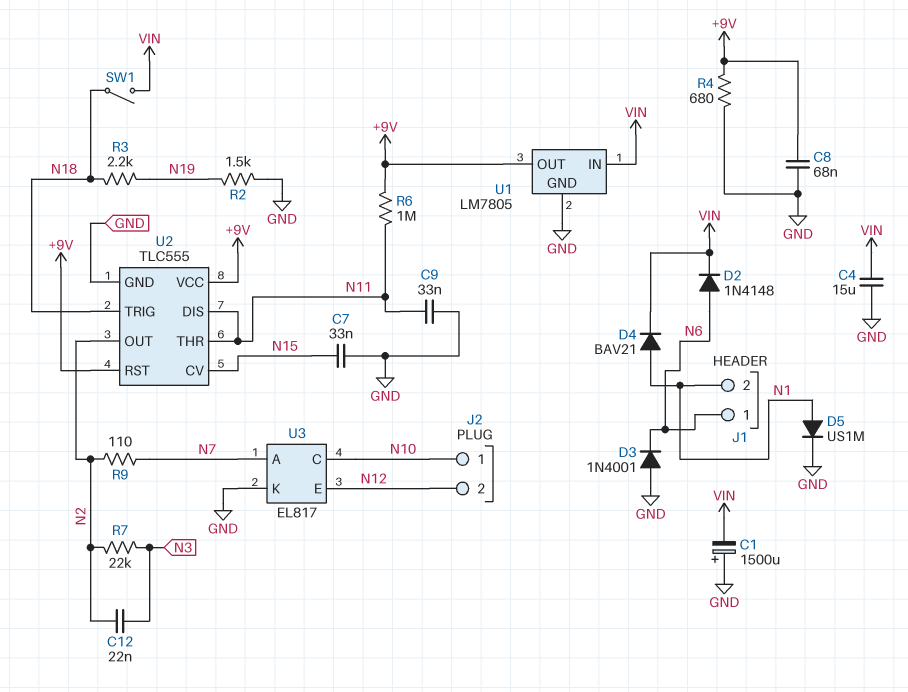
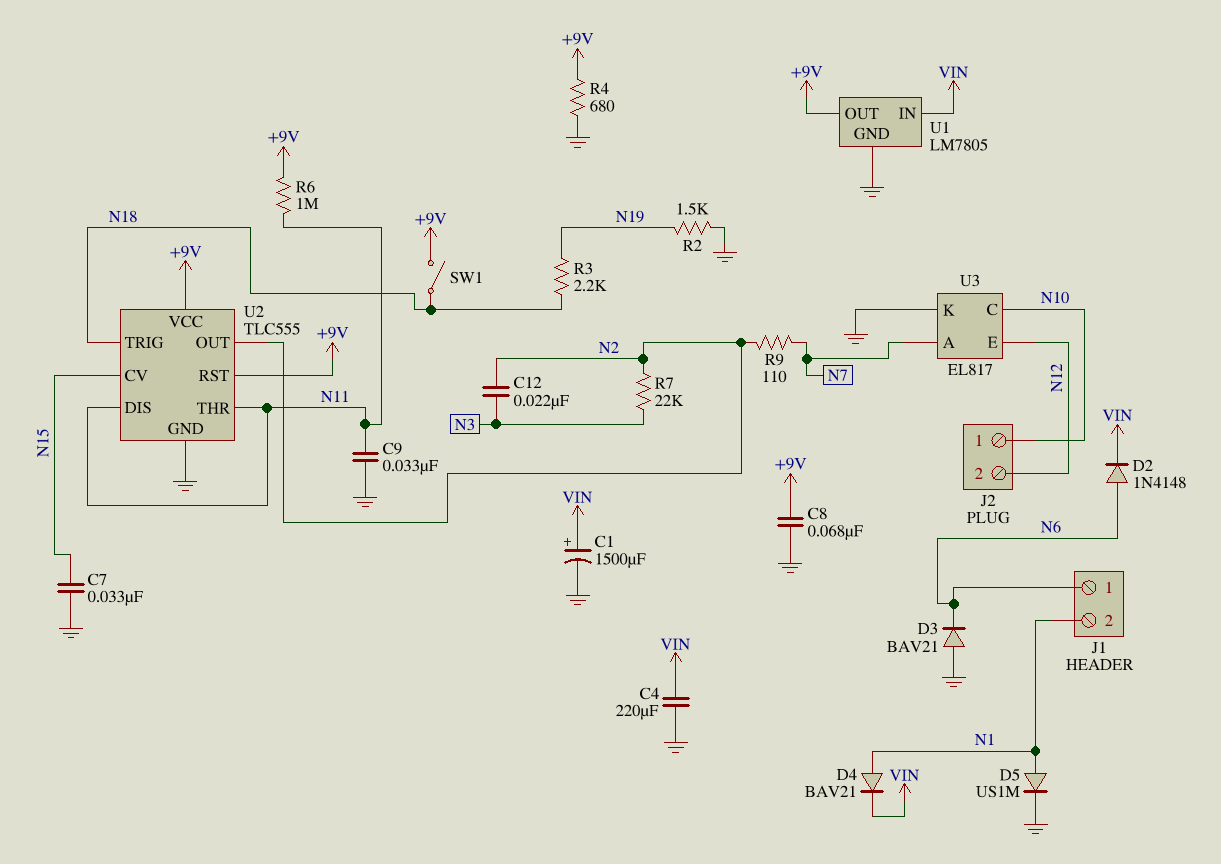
C1: 1500uF (plus GND, minus VIN) -> 1500uF (plus VIN, minus GND)
C4: 15uF (GND, VIN) -> 220uF (GND, VIN)
D3: diode 1N4001 (A GND, K N6) -> diode BAV21 (A GND, K N6)
SW1: switch (N18, VIN) -> switch (+9V, N18)

